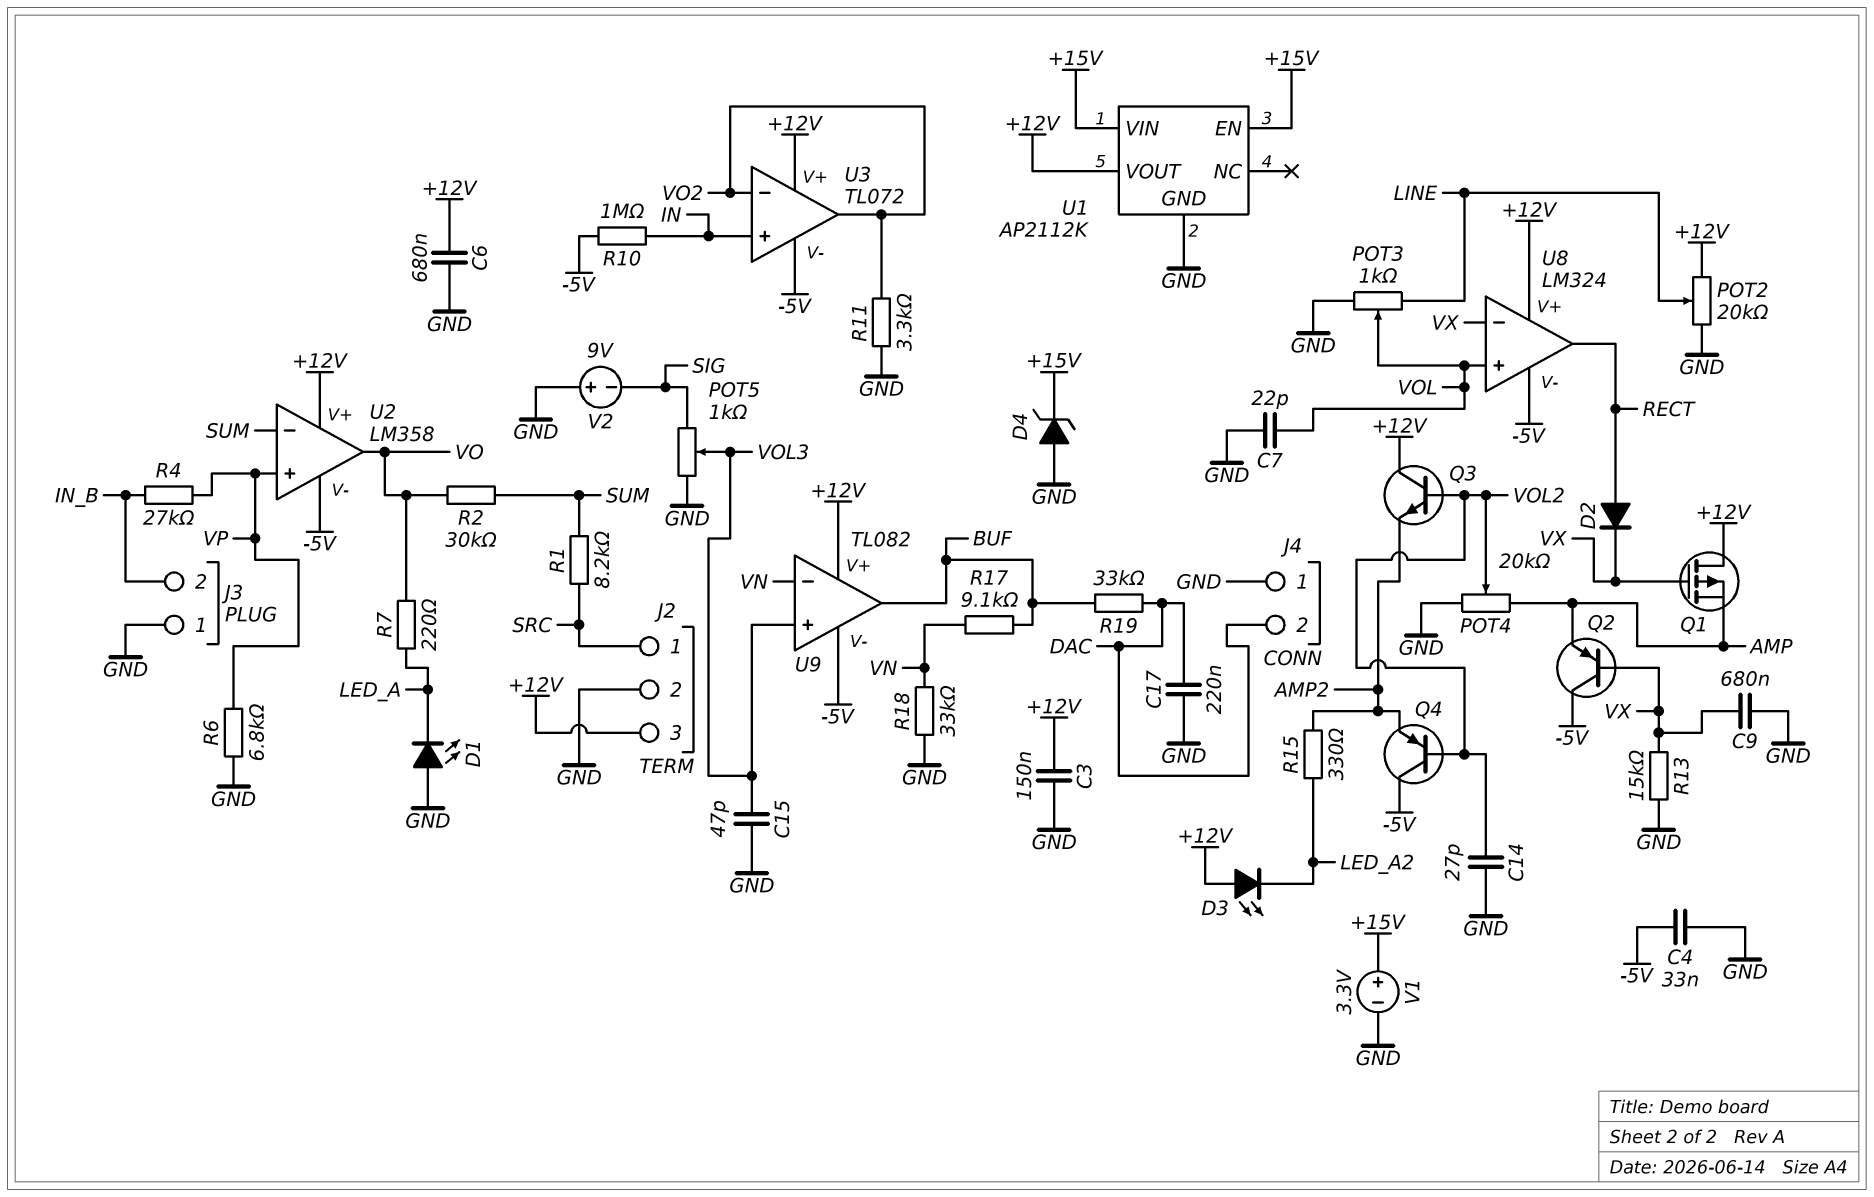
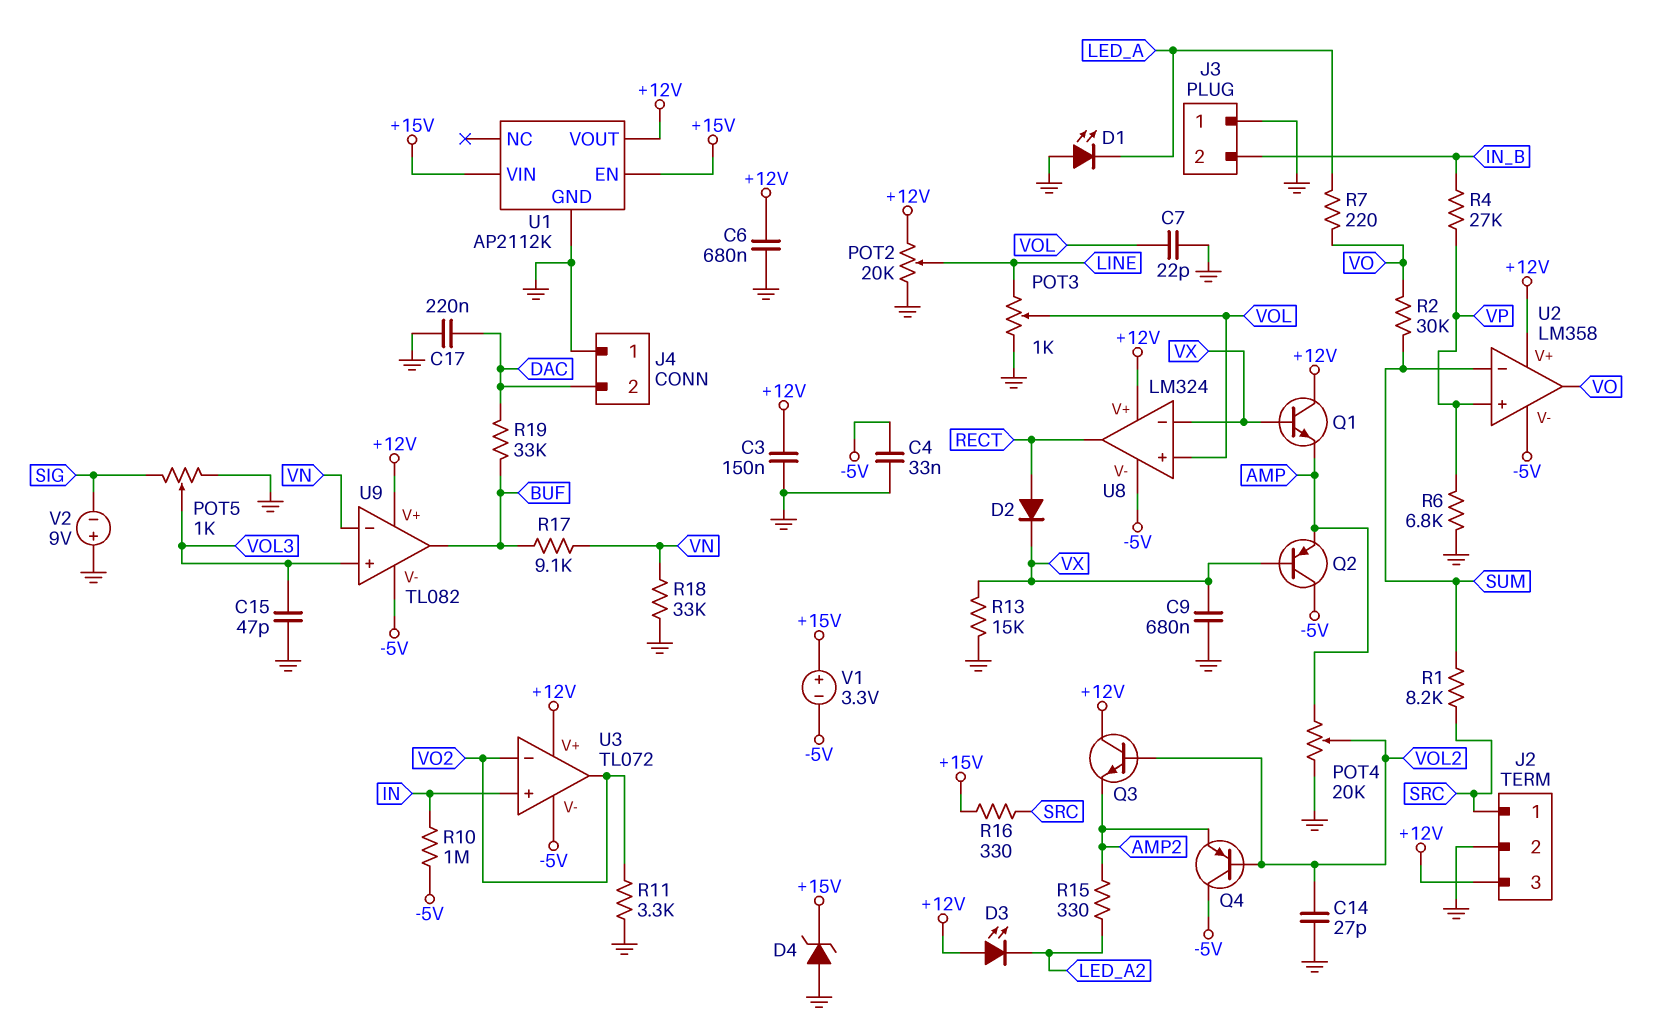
Q1: PMOS (G VX, D +12V, S AMP) -> NPN (B VX, C +12V, E AMP)
R16: none -> 330 (+15V, SRC)
V1: 3.3V (plus +15V, minus GND) -> 3.3V (plus +15V, minus -5V)

